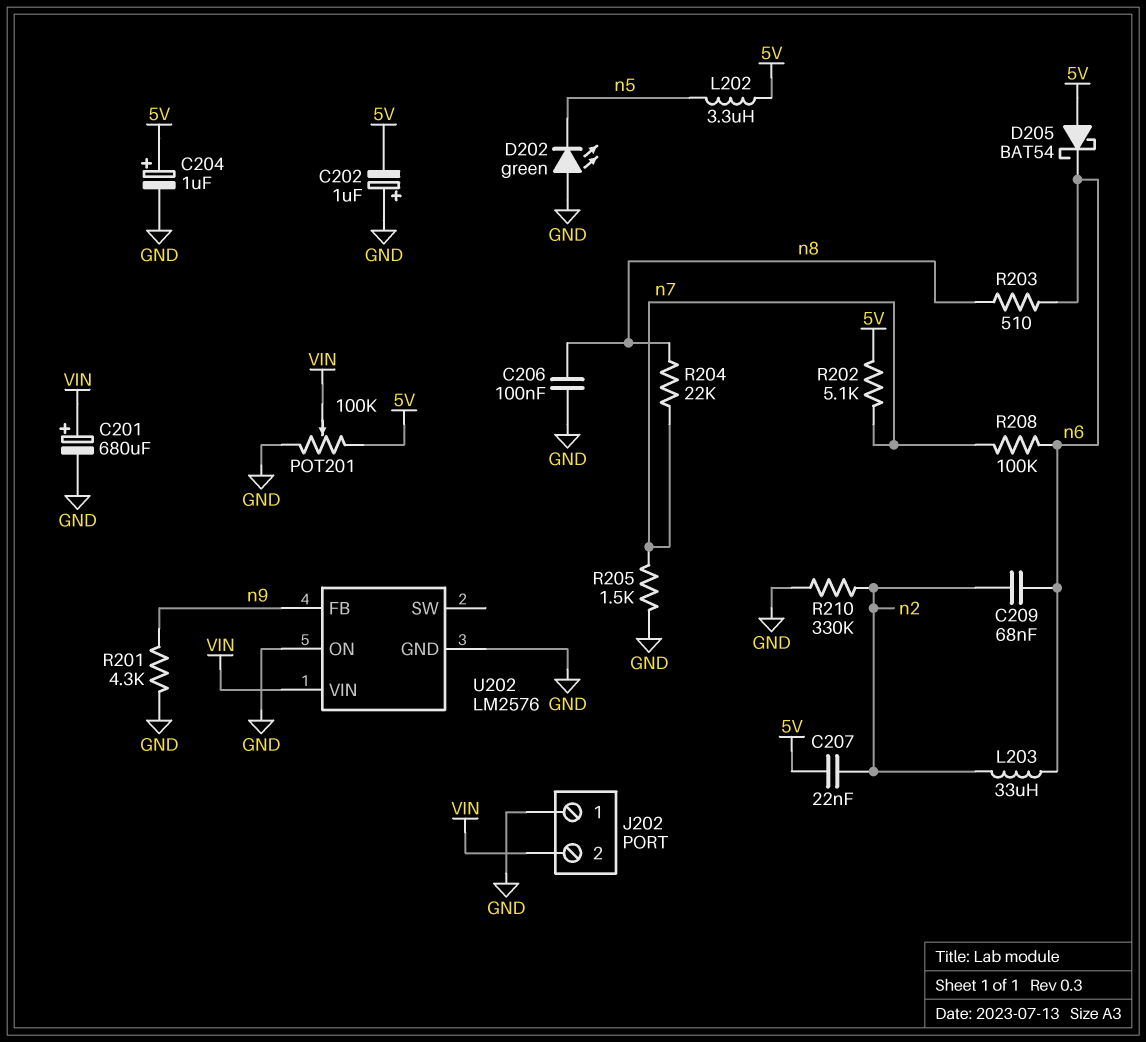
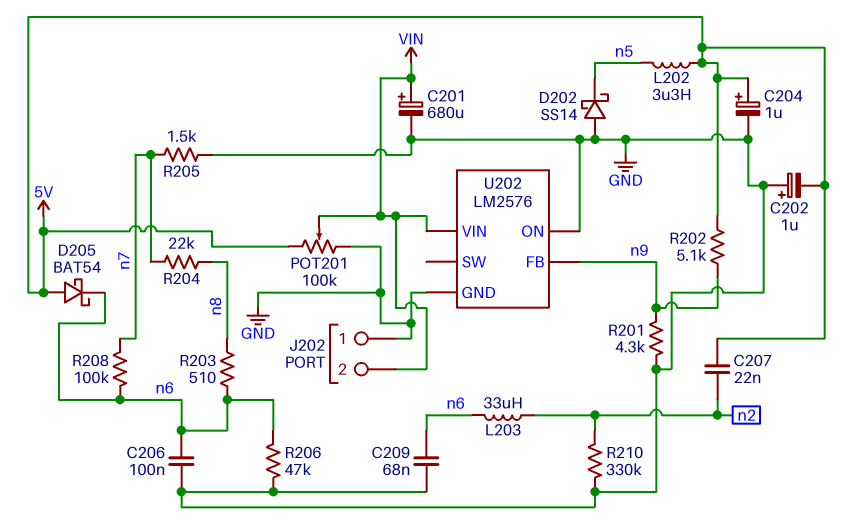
C206: 100nF (GND, n8) -> 100nF (GND, n6)
C209: 68nF (n2, n6) -> 68nF (GND, n6)
D202: LED green (A GND, K n5) -> schottky SS14 (A GND, K n5)
R202: 5.1k (5V, n7) -> 5.1k (5V, n9)
R206: none -> 47k (GND, n6)

